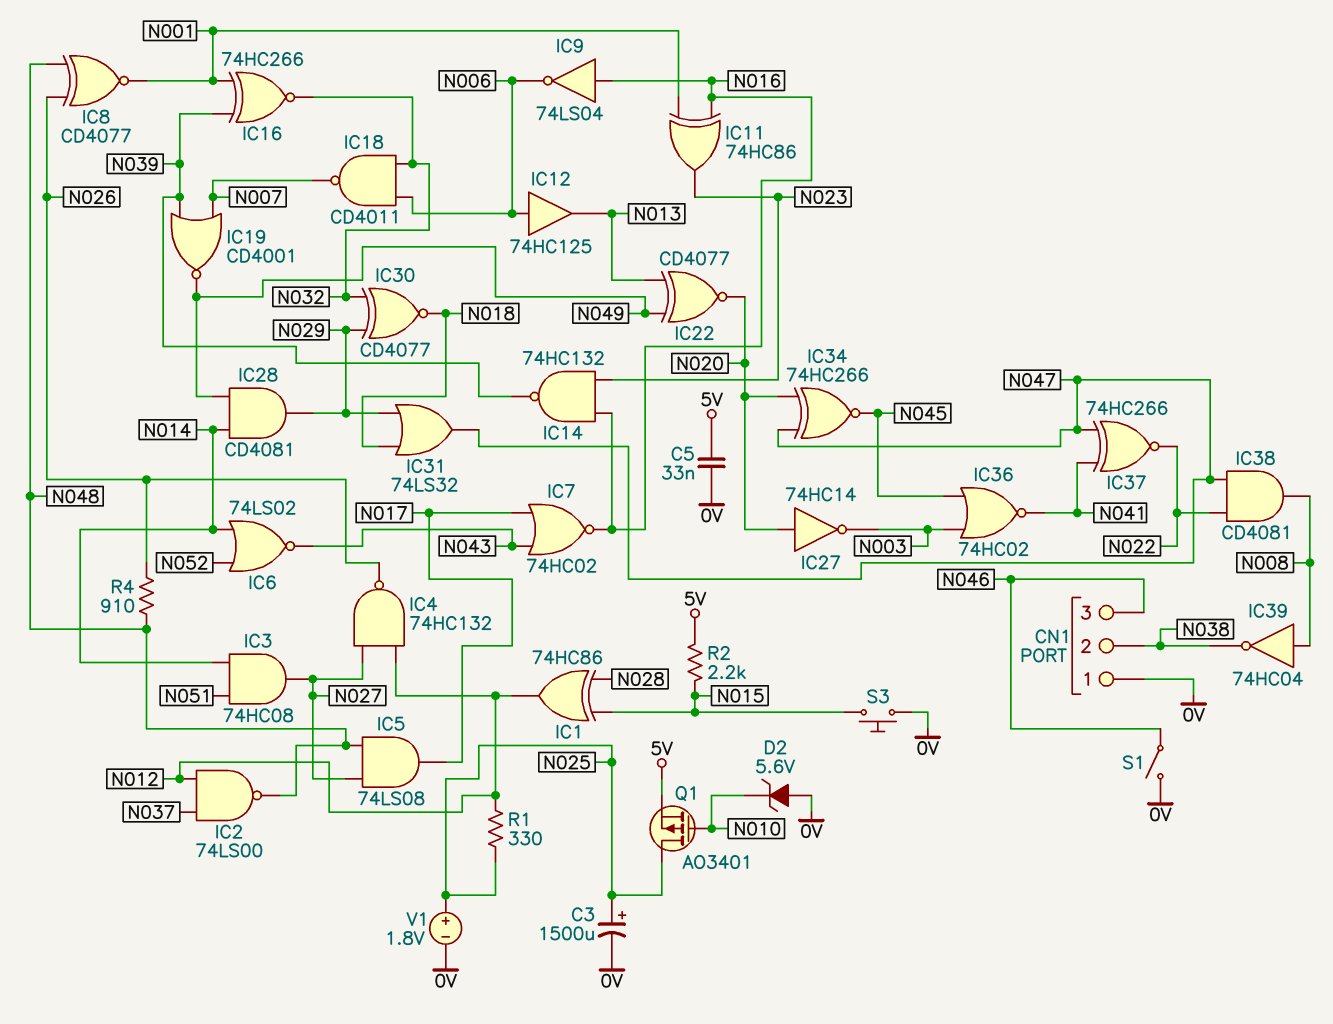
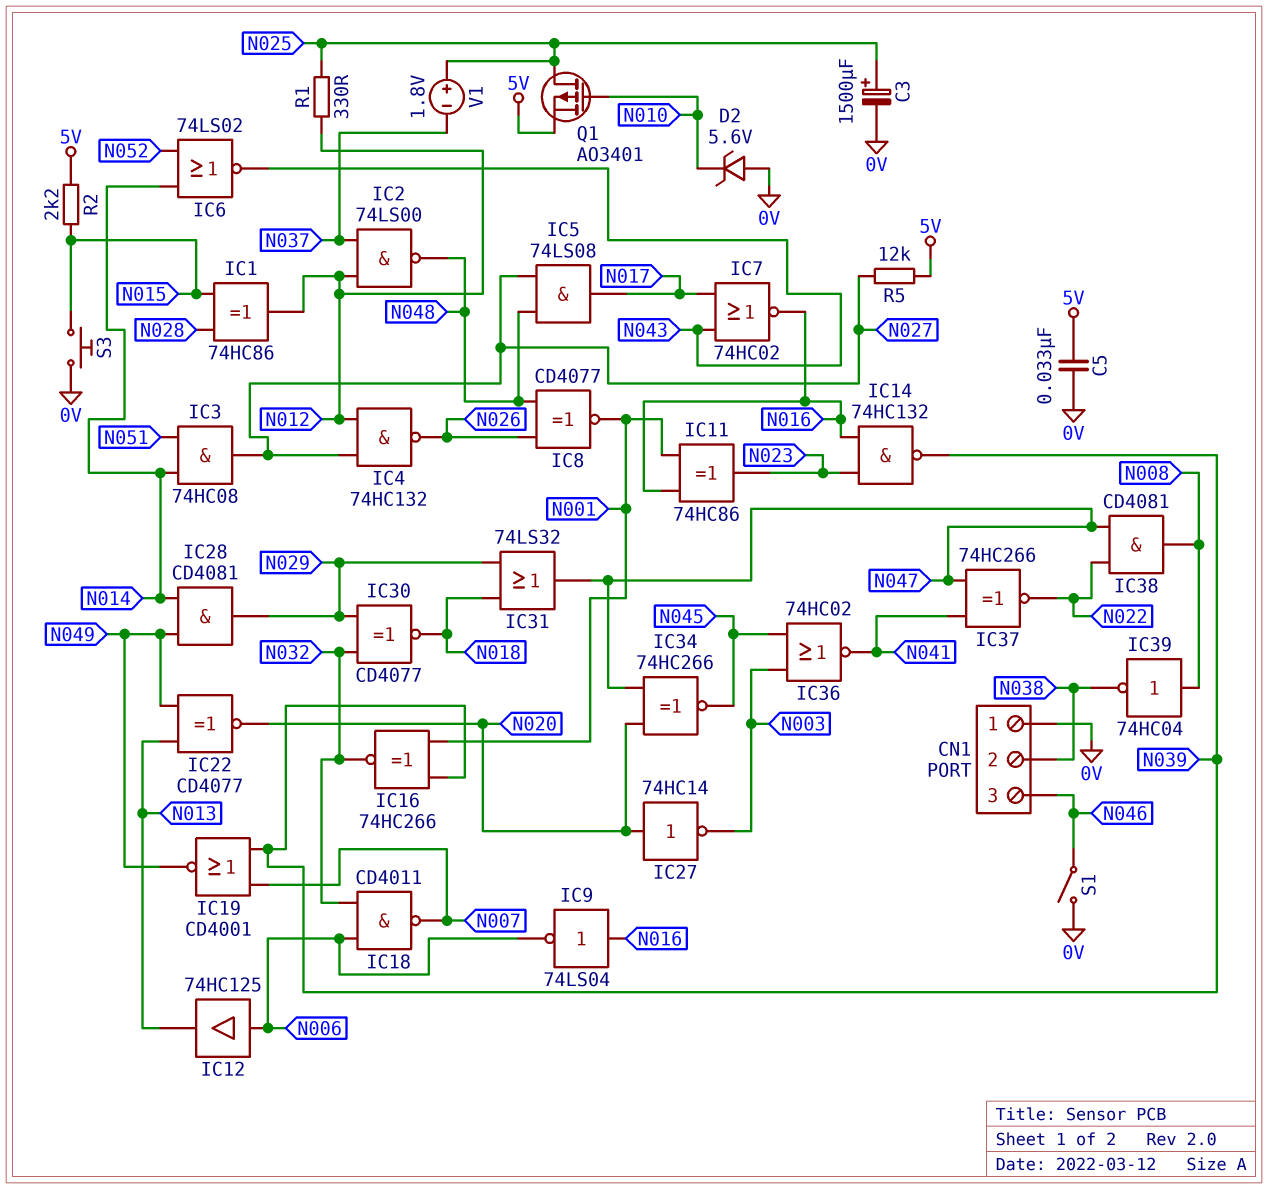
R4: 910 (N026, N048) -> none
R5: none -> 12k (5V, N027)
V1: 1.8V (plus N025, minus 0V) -> 1.8V (plus N025, minus N037)

